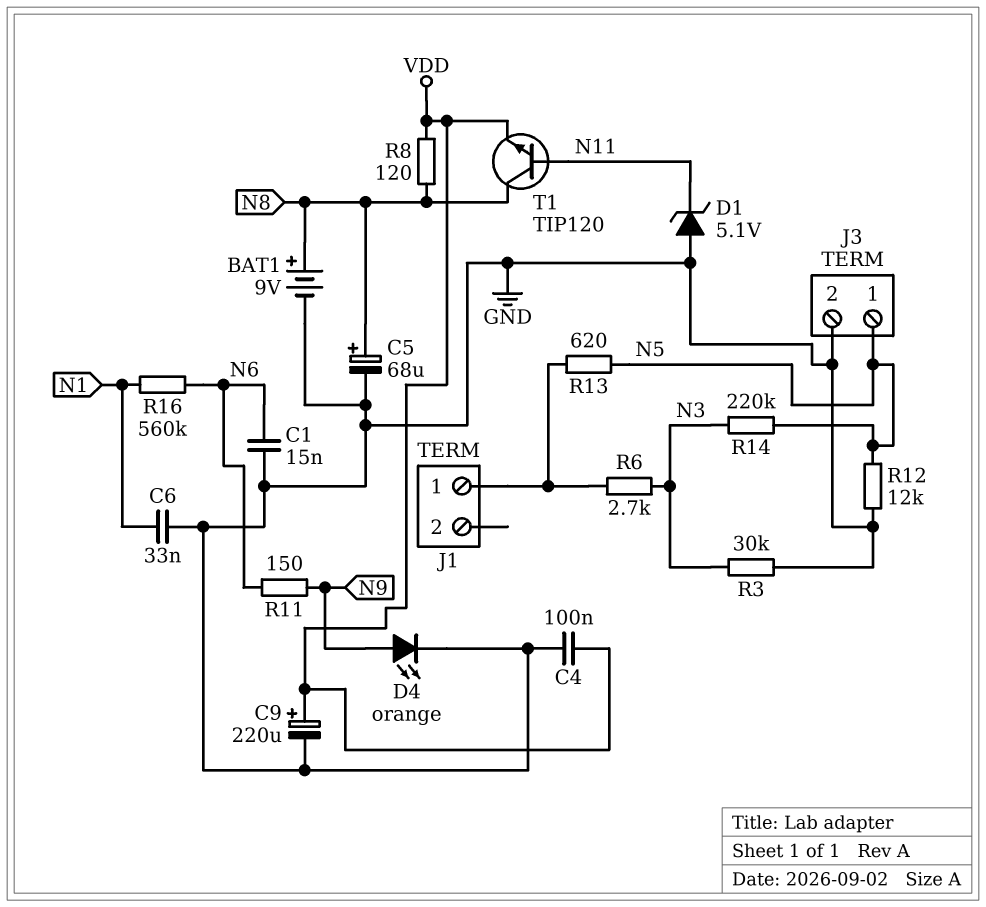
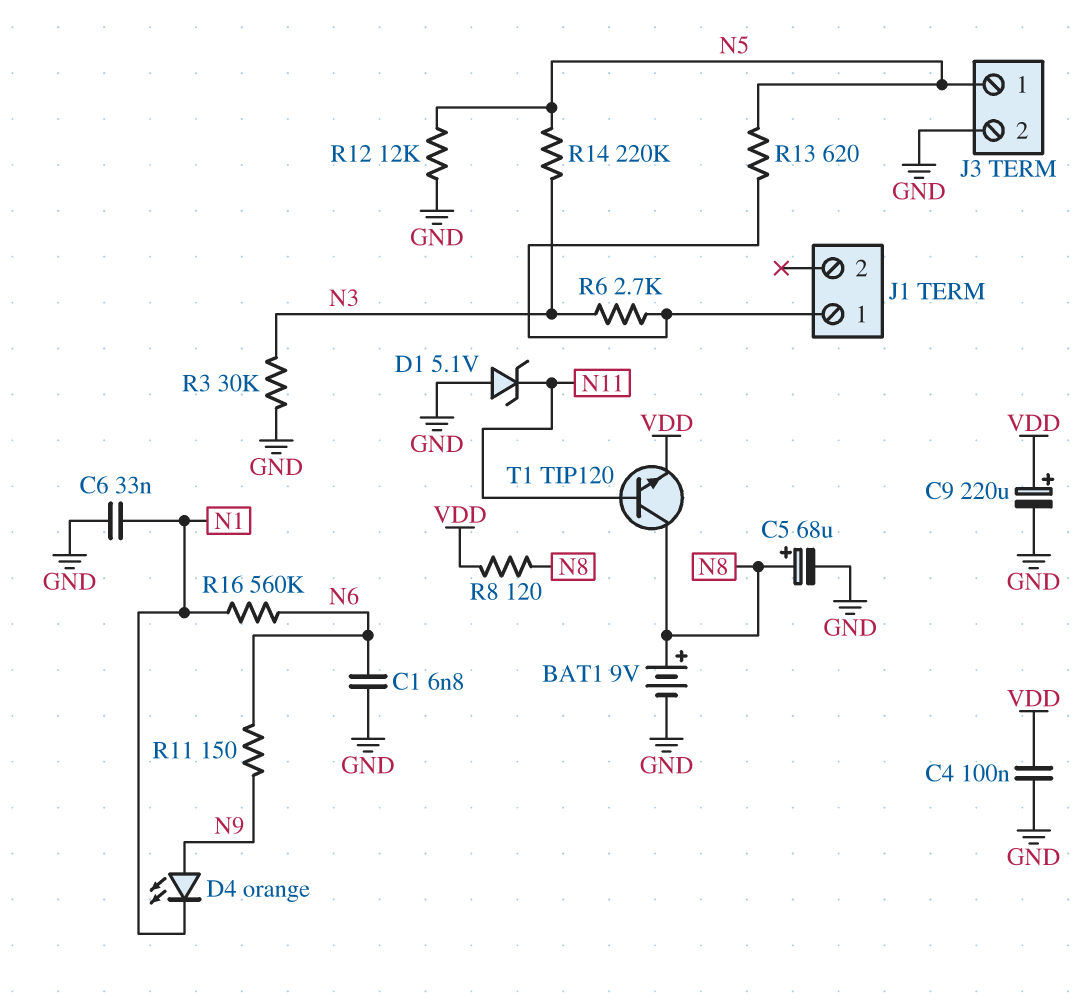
C1: 15nF (GND, N6) -> 6.8nF (GND, N6)
D4: LED orange (A N9, K GND) -> LED orange (A N9, K N1)

